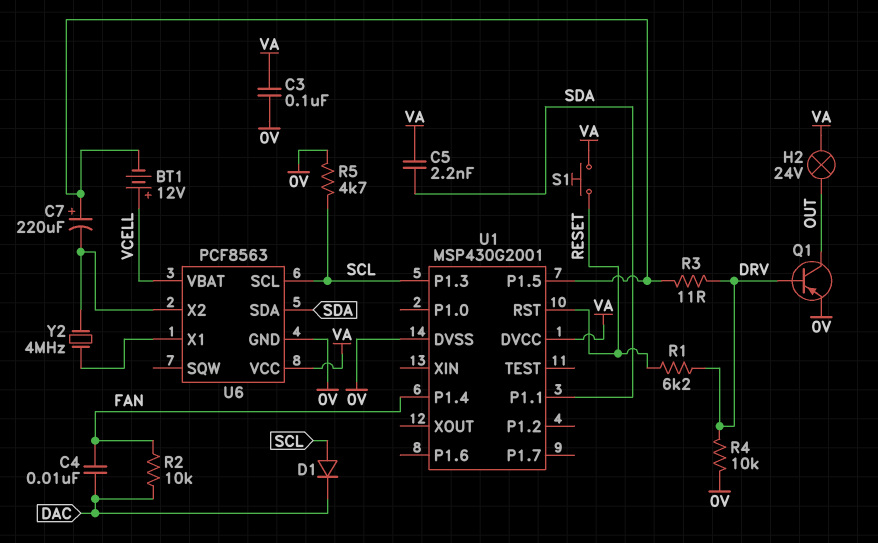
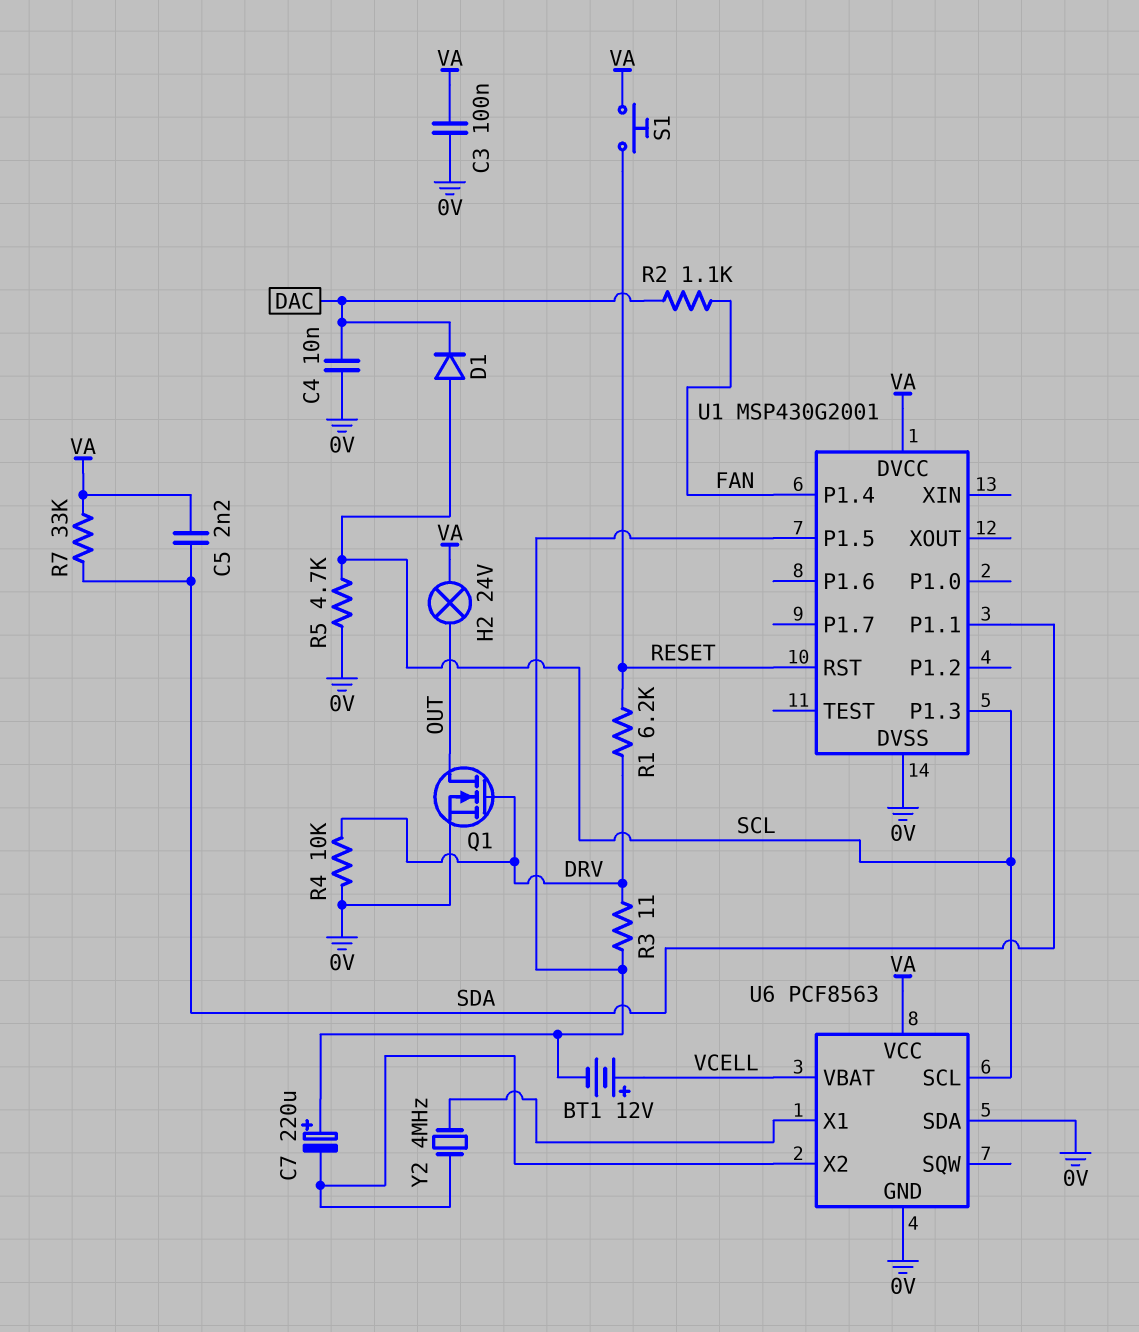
C4: 10nF (DAC, FAN) -> 10nF (0V, DAC)
Q1: PNP (B DRV, C OUT, E 0V) -> NMOS (G DRV, D OUT, S 0V)
R2: 10k (DAC, FAN) -> 1.1k (DAC, FAN)
R7: none -> 33k (SDA, VA)
U6 pin SDA: SDA -> 0V

